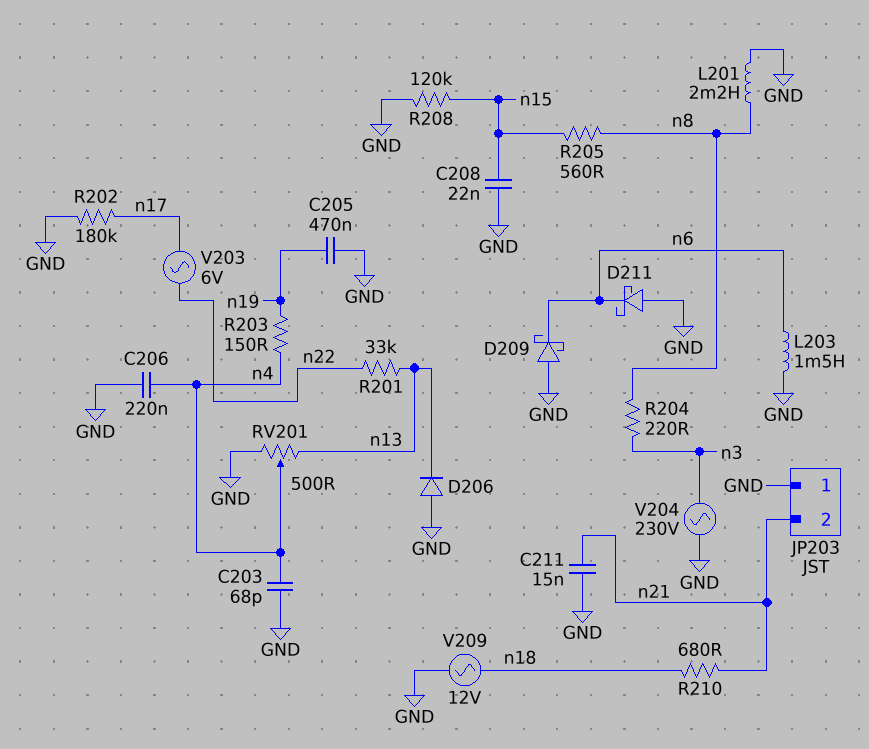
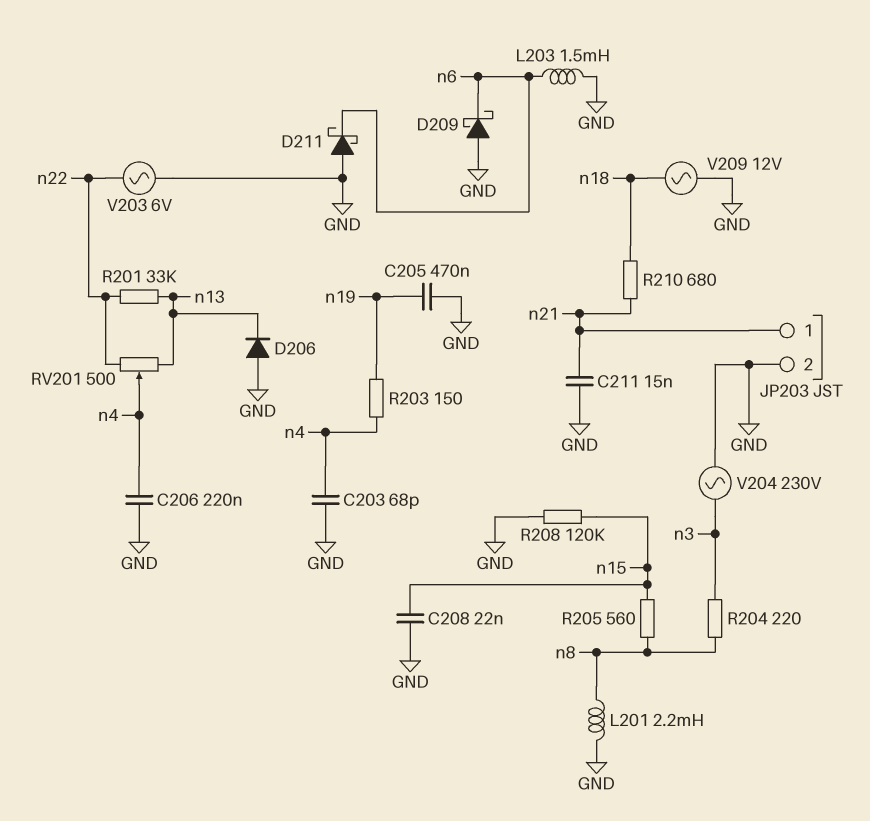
JP203 pin 1: GND -> n21
JP203 pin 2: n21 -> GND
R202: 180k (GND, n17) -> none
RV201: 500 (GND, n13, wiper n4) -> 500 (n13, n22, wiper n4)
V203: AC 6V (n17, n22) -> AC 6V (GND, n22)

